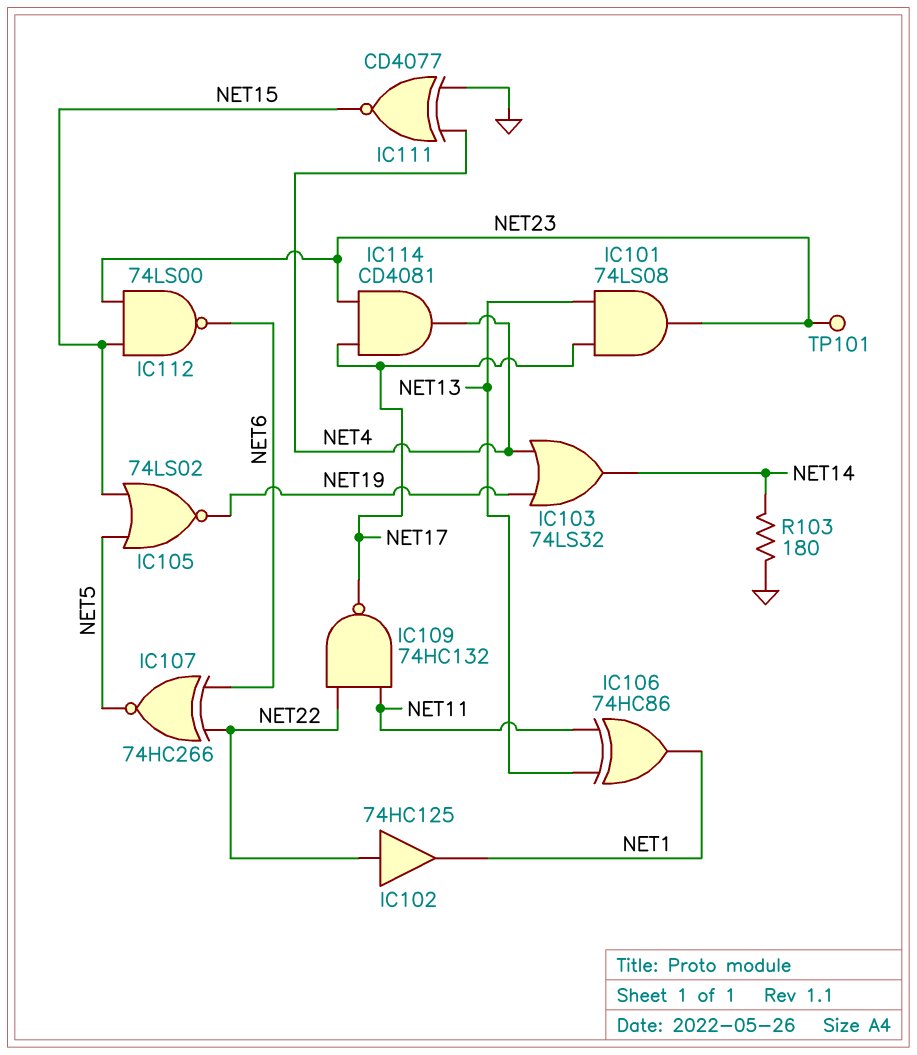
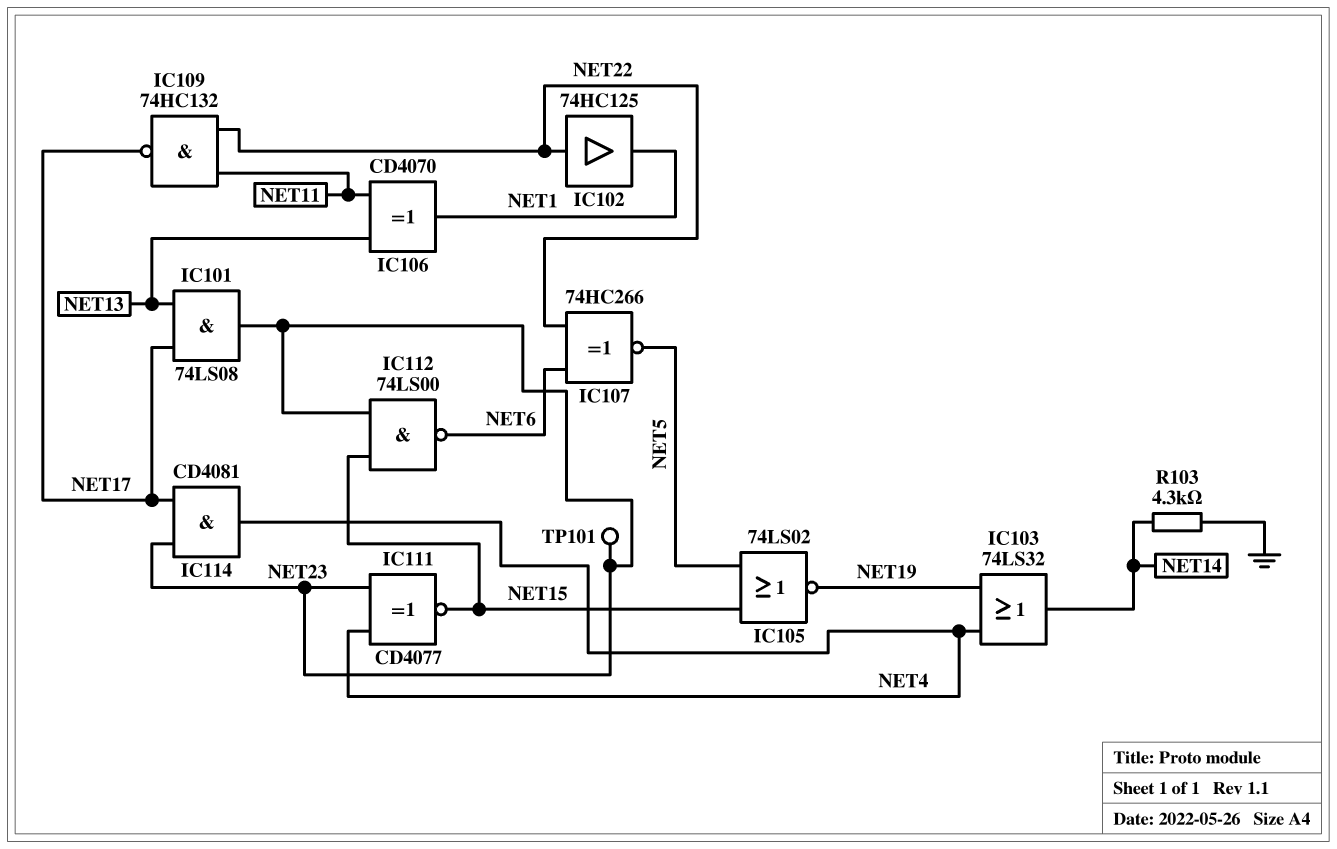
IC106: XOR 74HC86 (in NET11, in NET13, out NET1) -> XOR CD4070 (in NET11, in NET13, out NET1)
IC111: XNOR CD4077 (in GND, in NET4, out NET15) -> XNOR CD4077 (in NET4, in NET23, out NET15)
R103: 180 (GND, NET14) -> 4.3k (GND, NET14)

